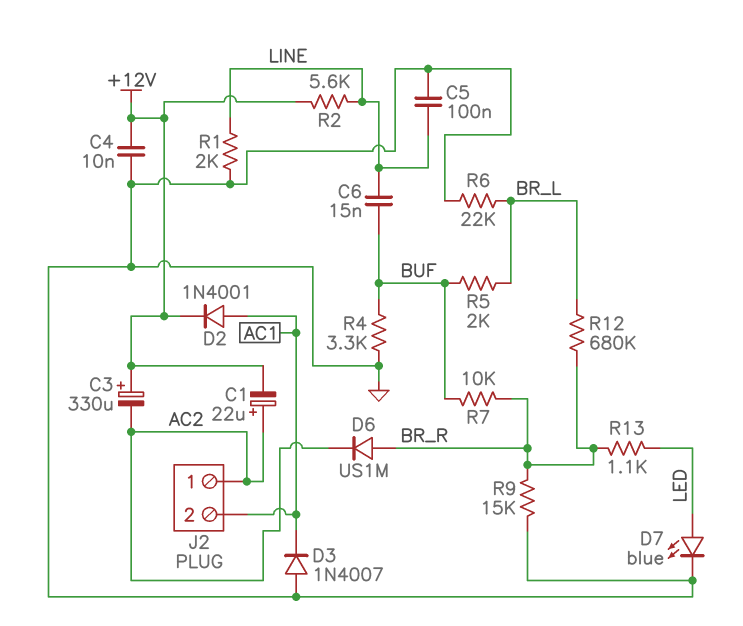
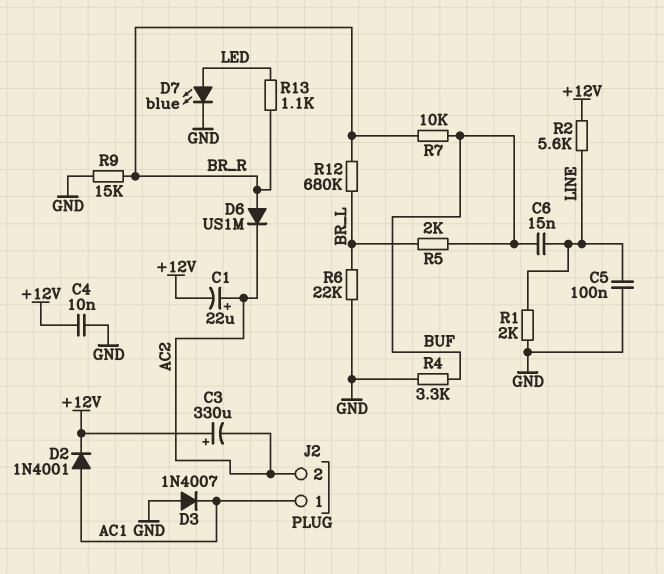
J2 pin 1: AC2 -> AC1
J2 pin 2: AC1 -> AC2

